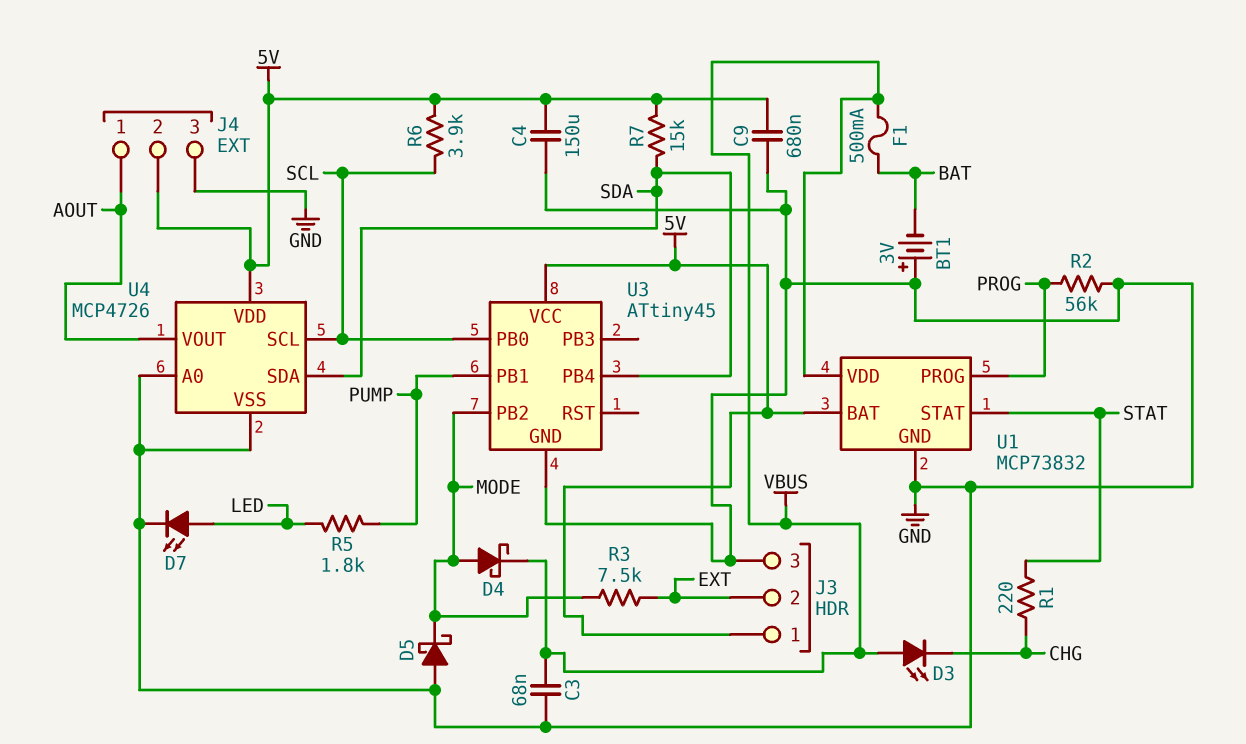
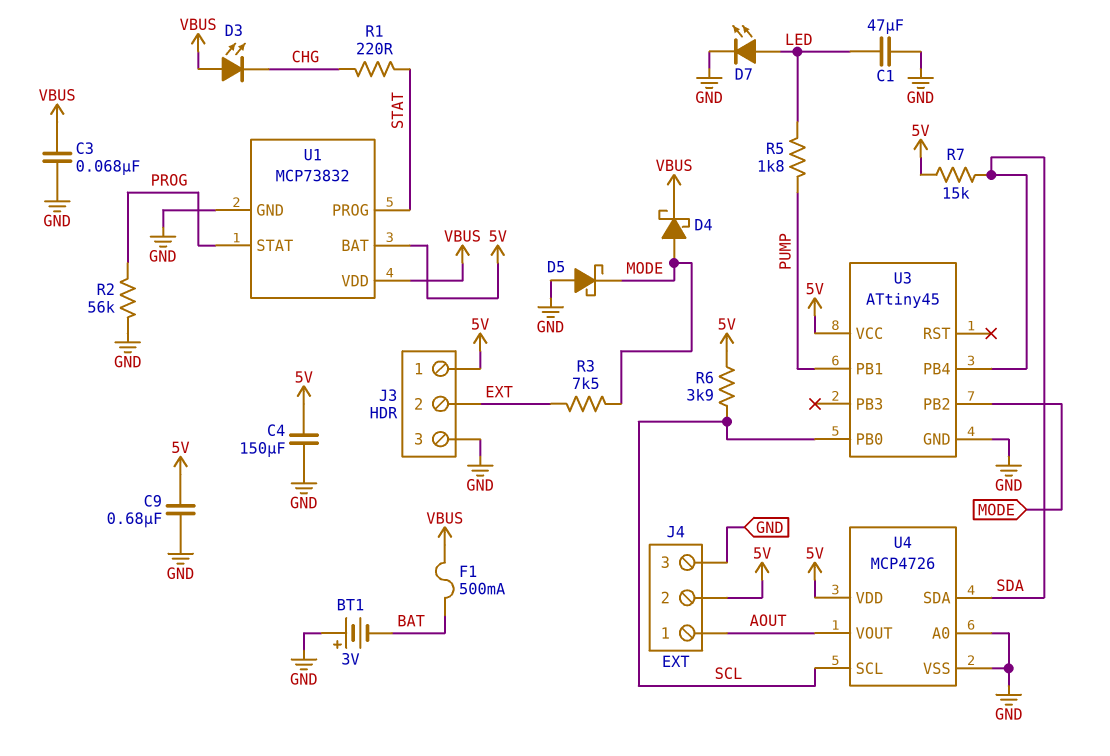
C1: none -> 47uF (GND, LED)
U1 pin PROG: PROG -> STAT
U1 pin STAT: STAT -> PROG

